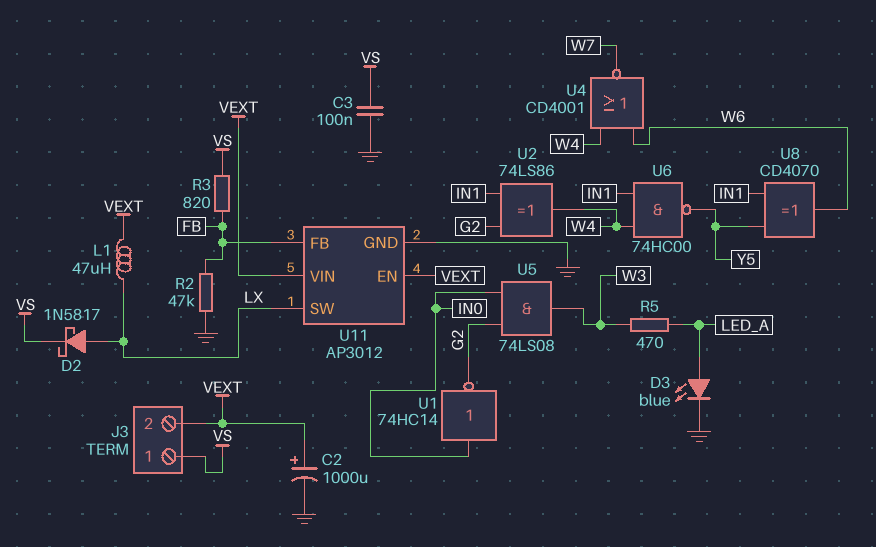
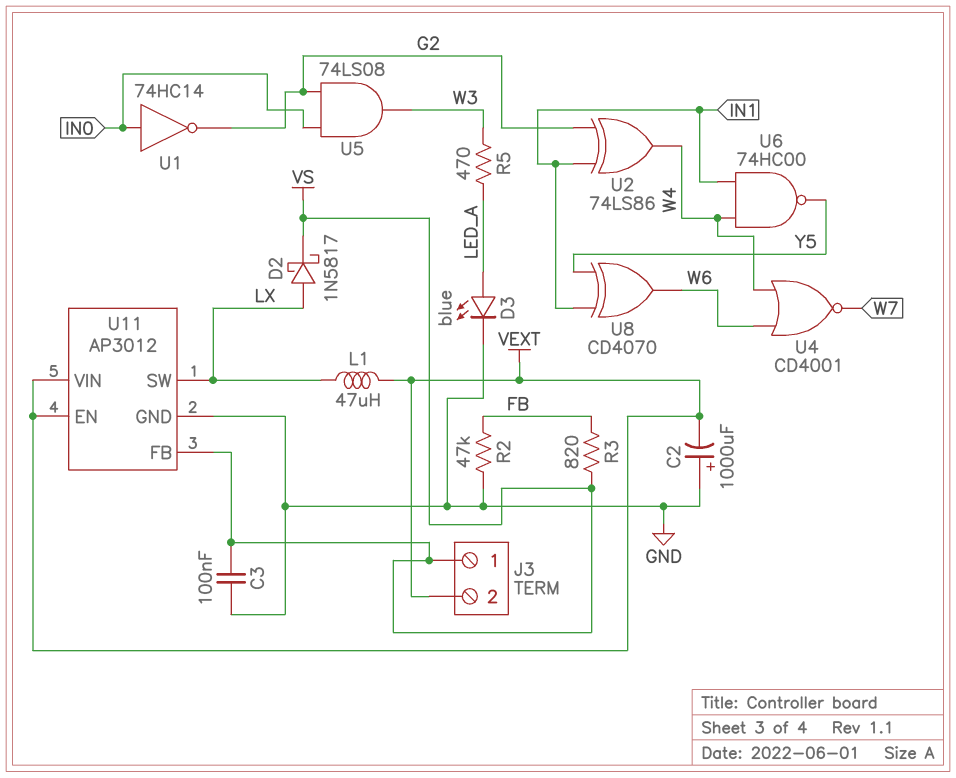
C2: 1000uF (plus VEXT, minus GND) -> 1000uF (plus GND, minus VEXT)
U11 pin FB: FB -> VS

